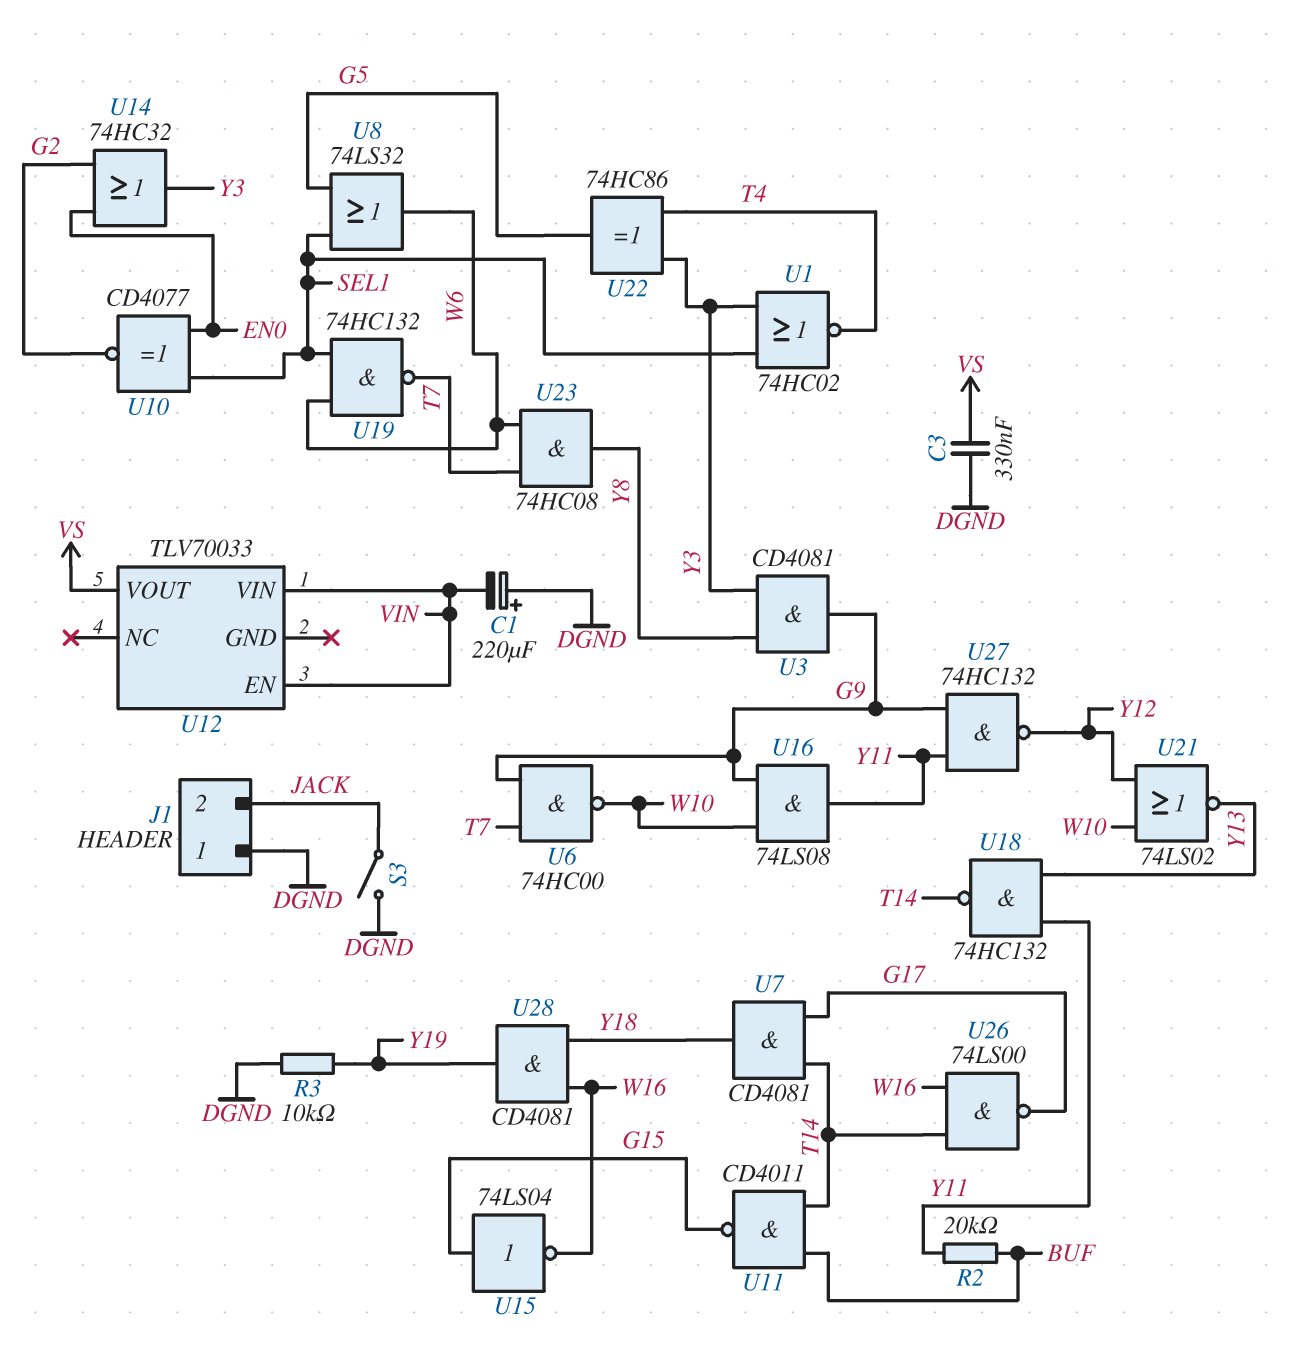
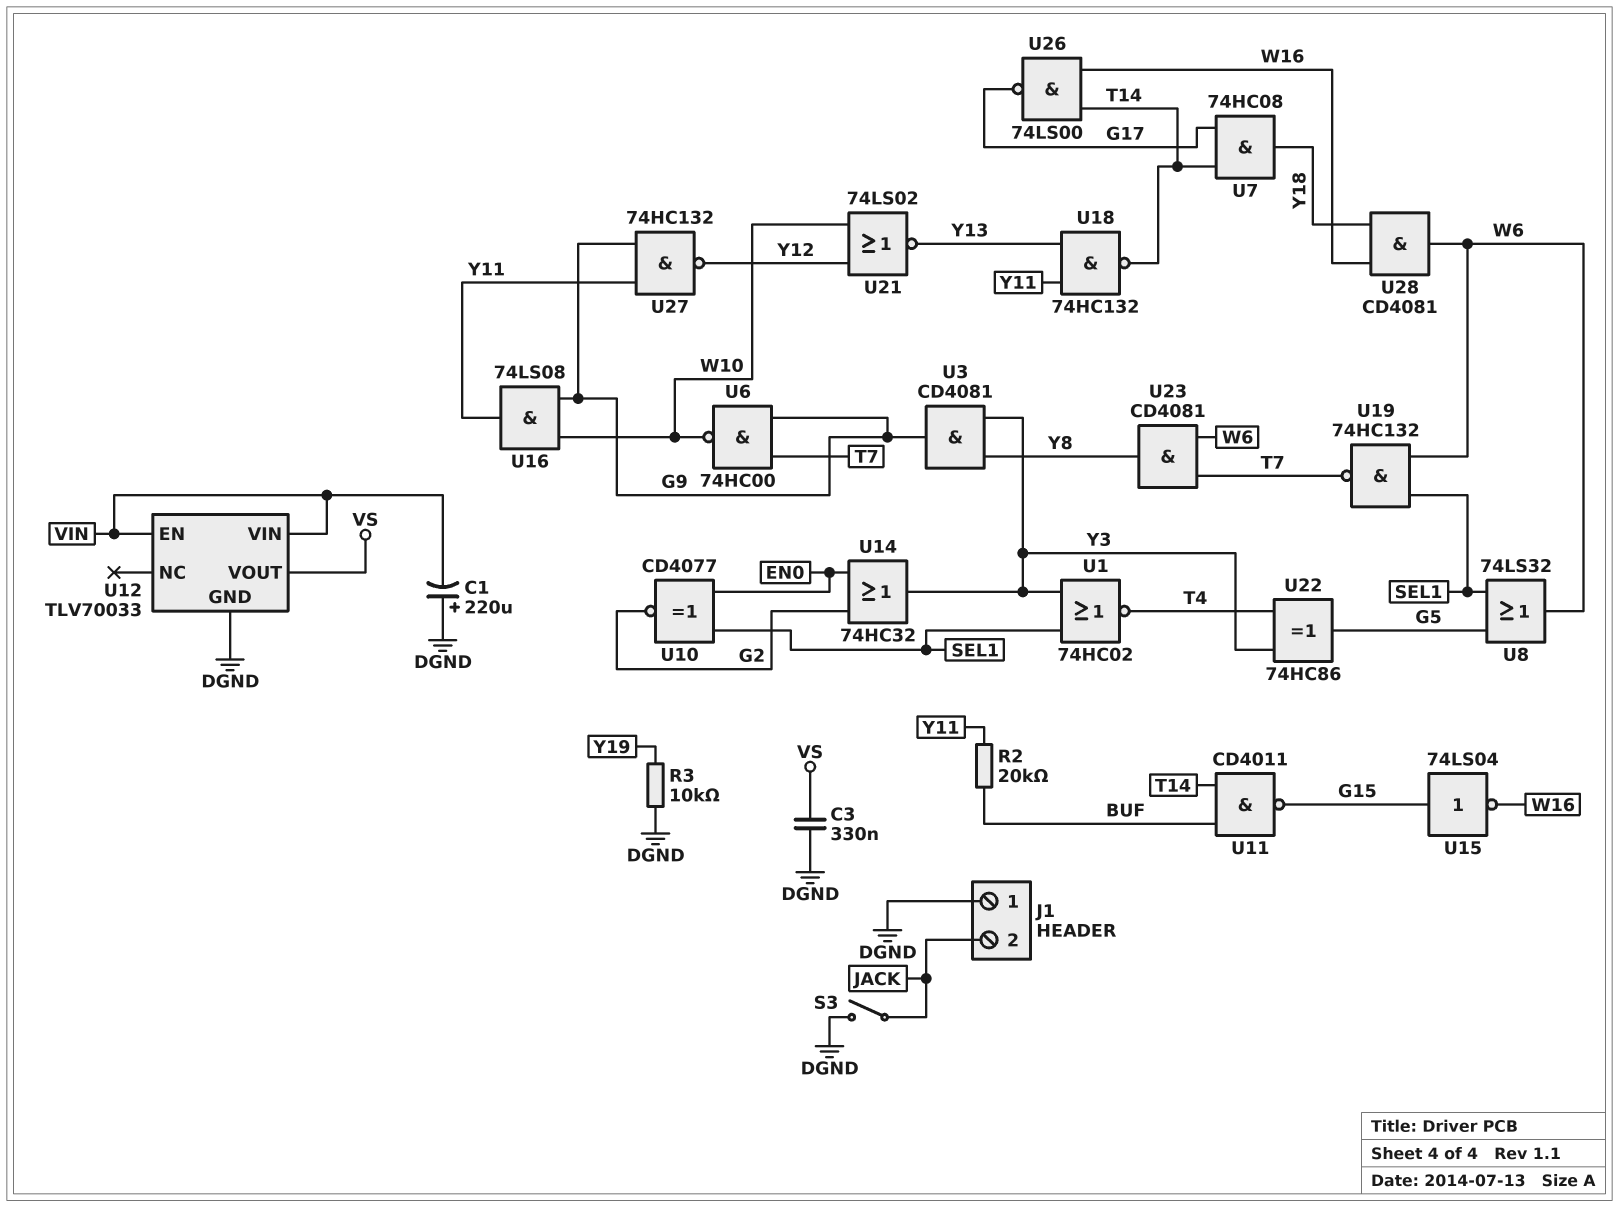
U7: AND CD4081 (in G17, in T14, out Y18) -> AND 74HC08 (in G17, in T14, out Y18)
U12 pin GND: none -> DGND
U23: AND 74HC08 (in T7, in W6, out Y8) -> AND CD4081 (in T7, in W6, out Y8)
U28: AND CD4081 (in W16, in Y18, out Y19) -> AND CD4081 (in W16, in Y18, out W6)

